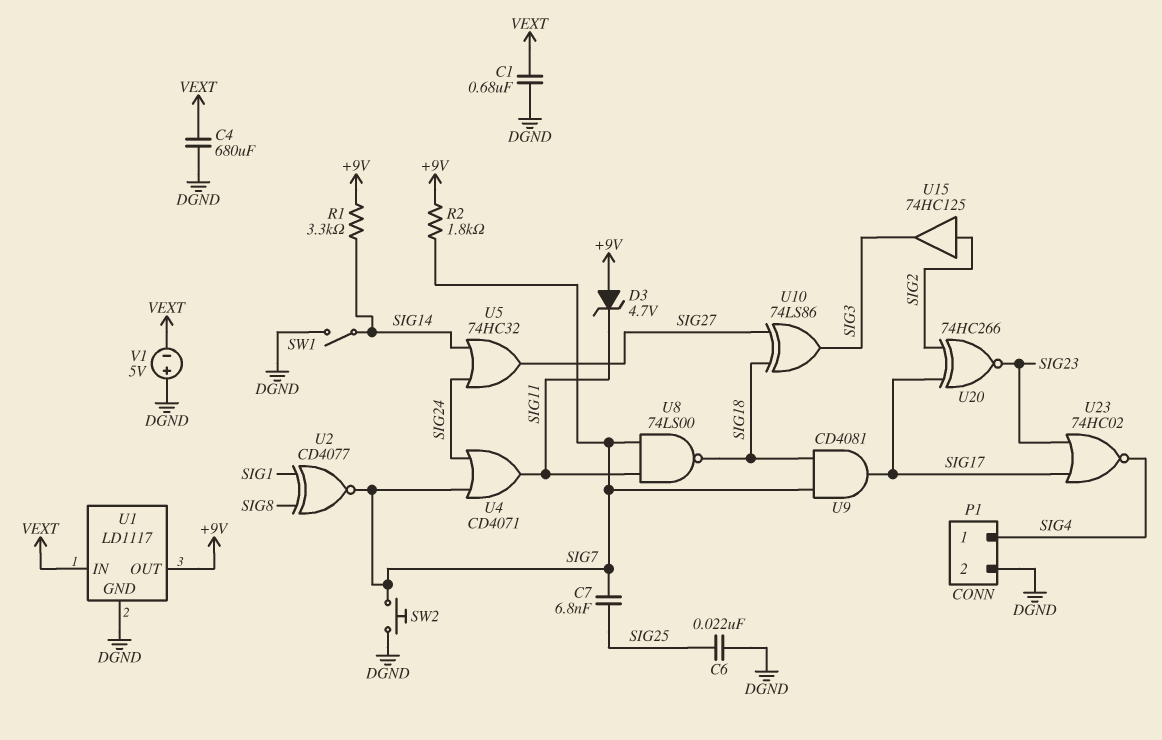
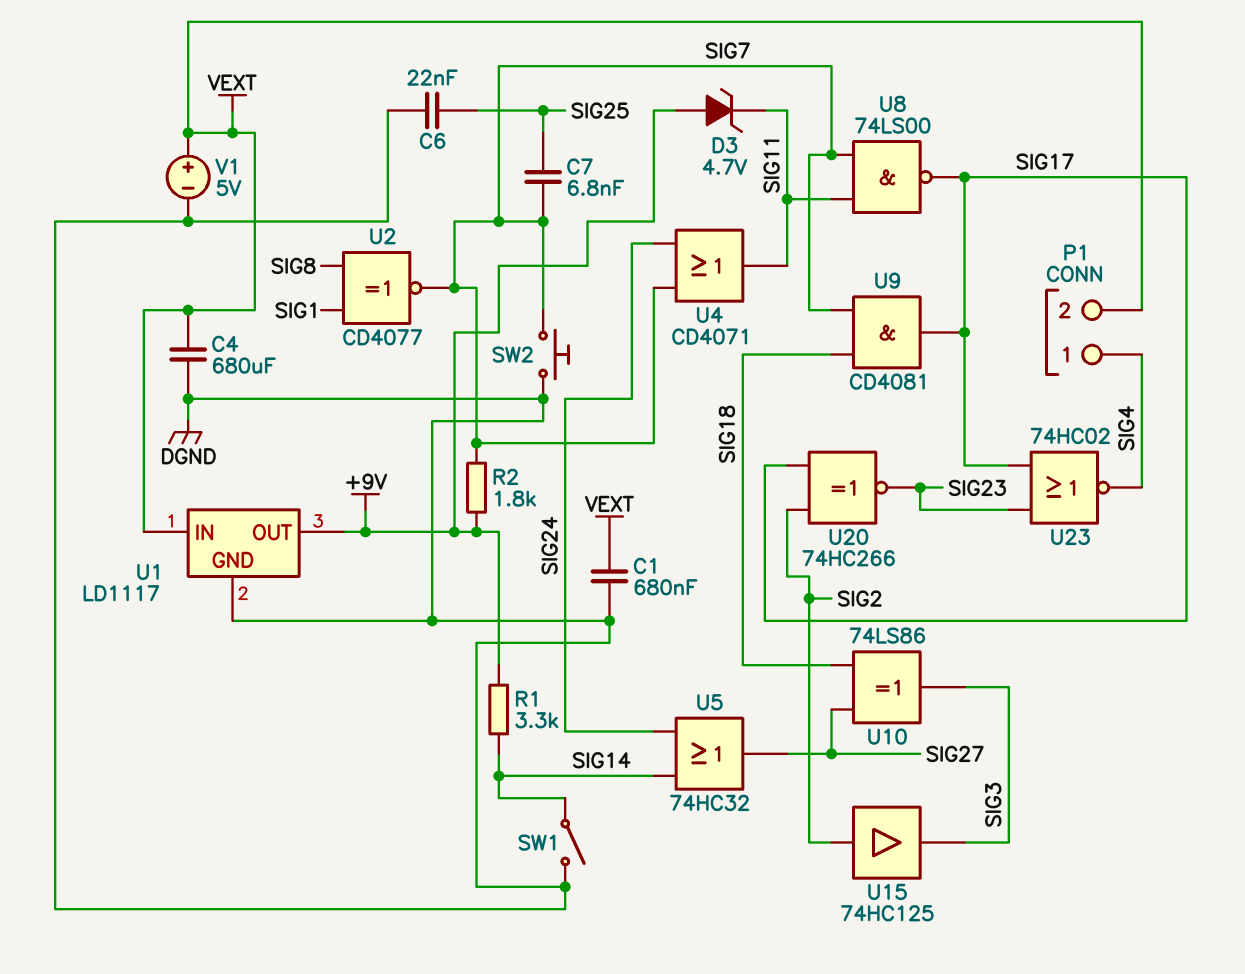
P1 pin 2: DGND -> VEXT
U8: NAND 74LS00 (in SIG7, in SIG11, out SIG18) -> NAND 74LS00 (in SIG7, in SIG11, out SIG17)
V1: 5V (plus DGND, minus VEXT) -> 5V (plus VEXT, minus DGND)

